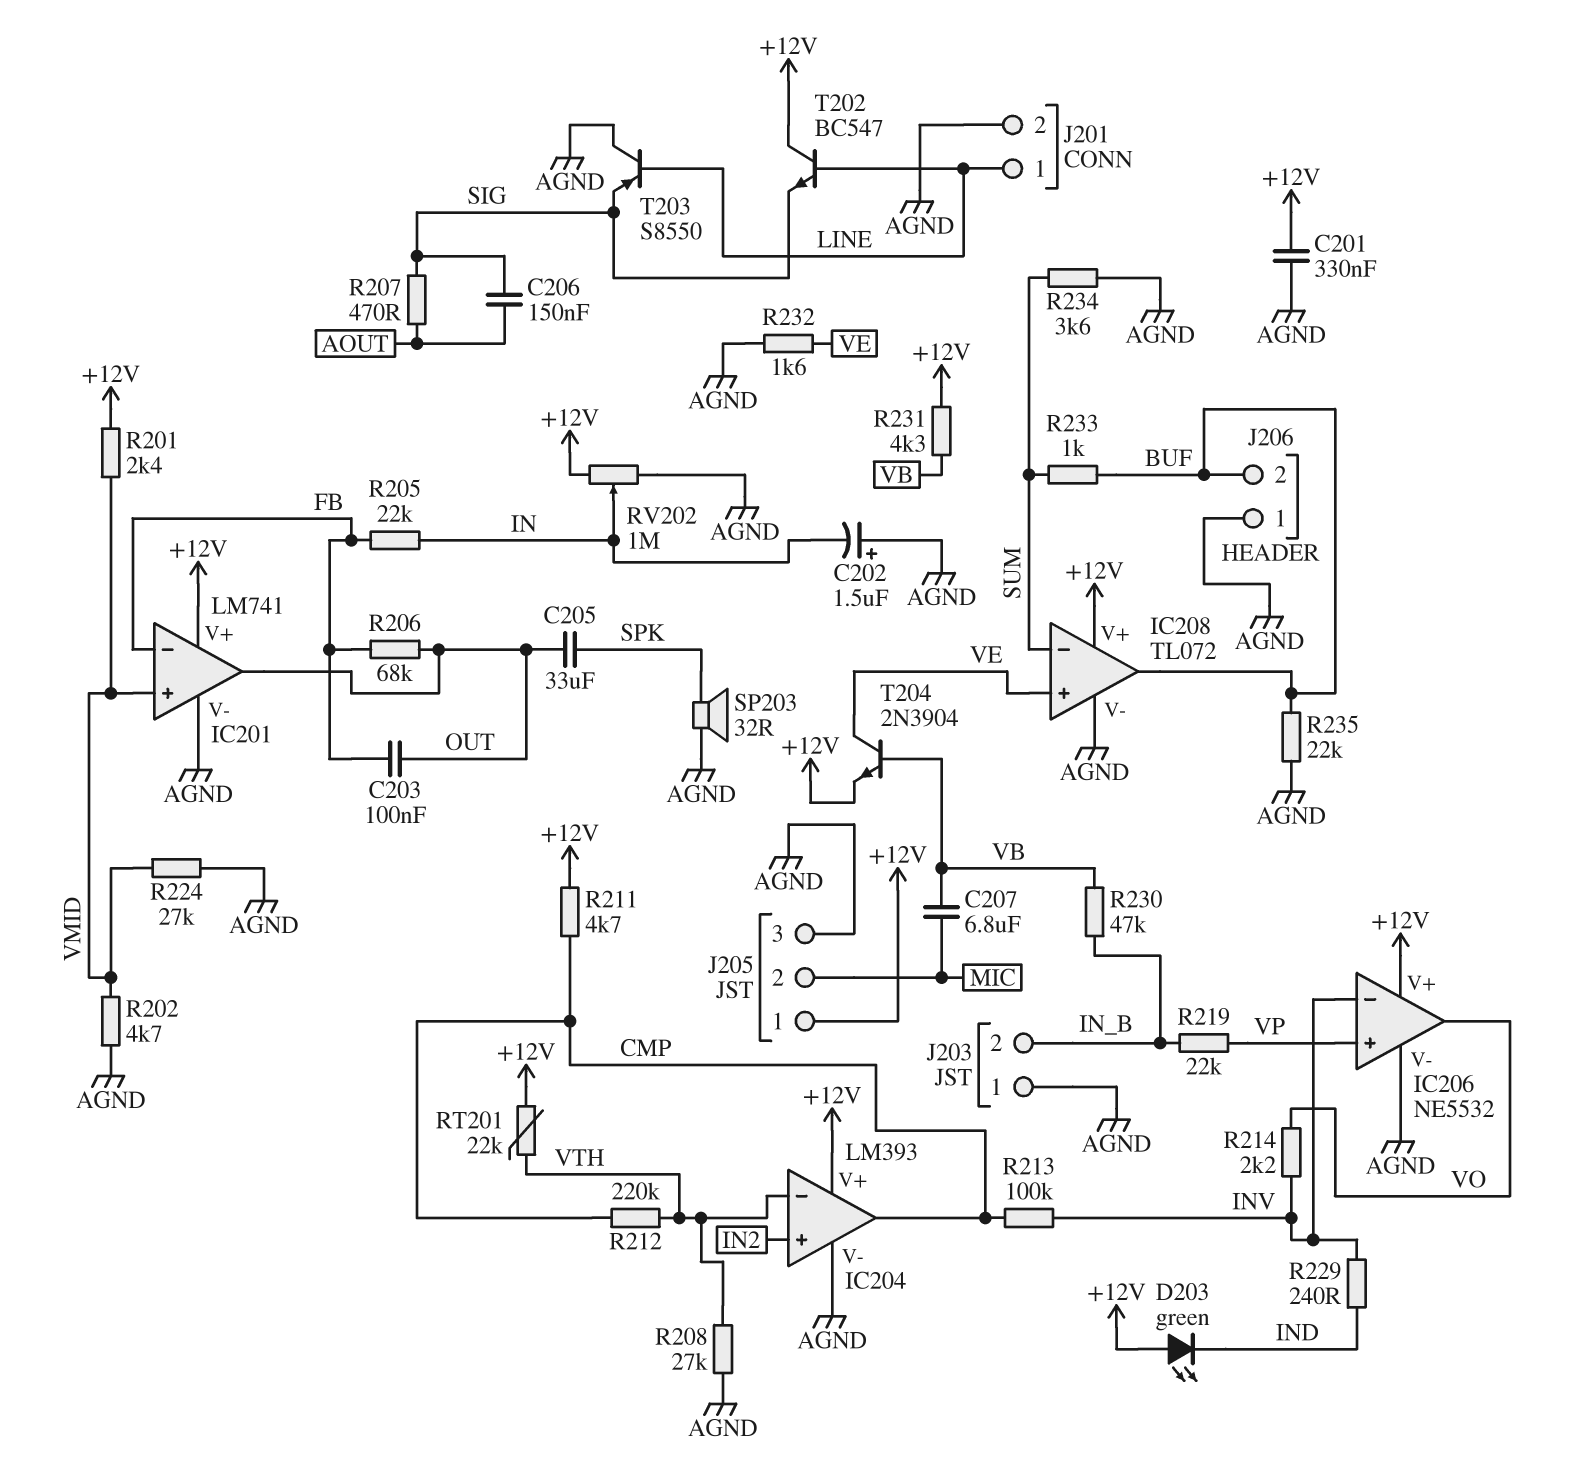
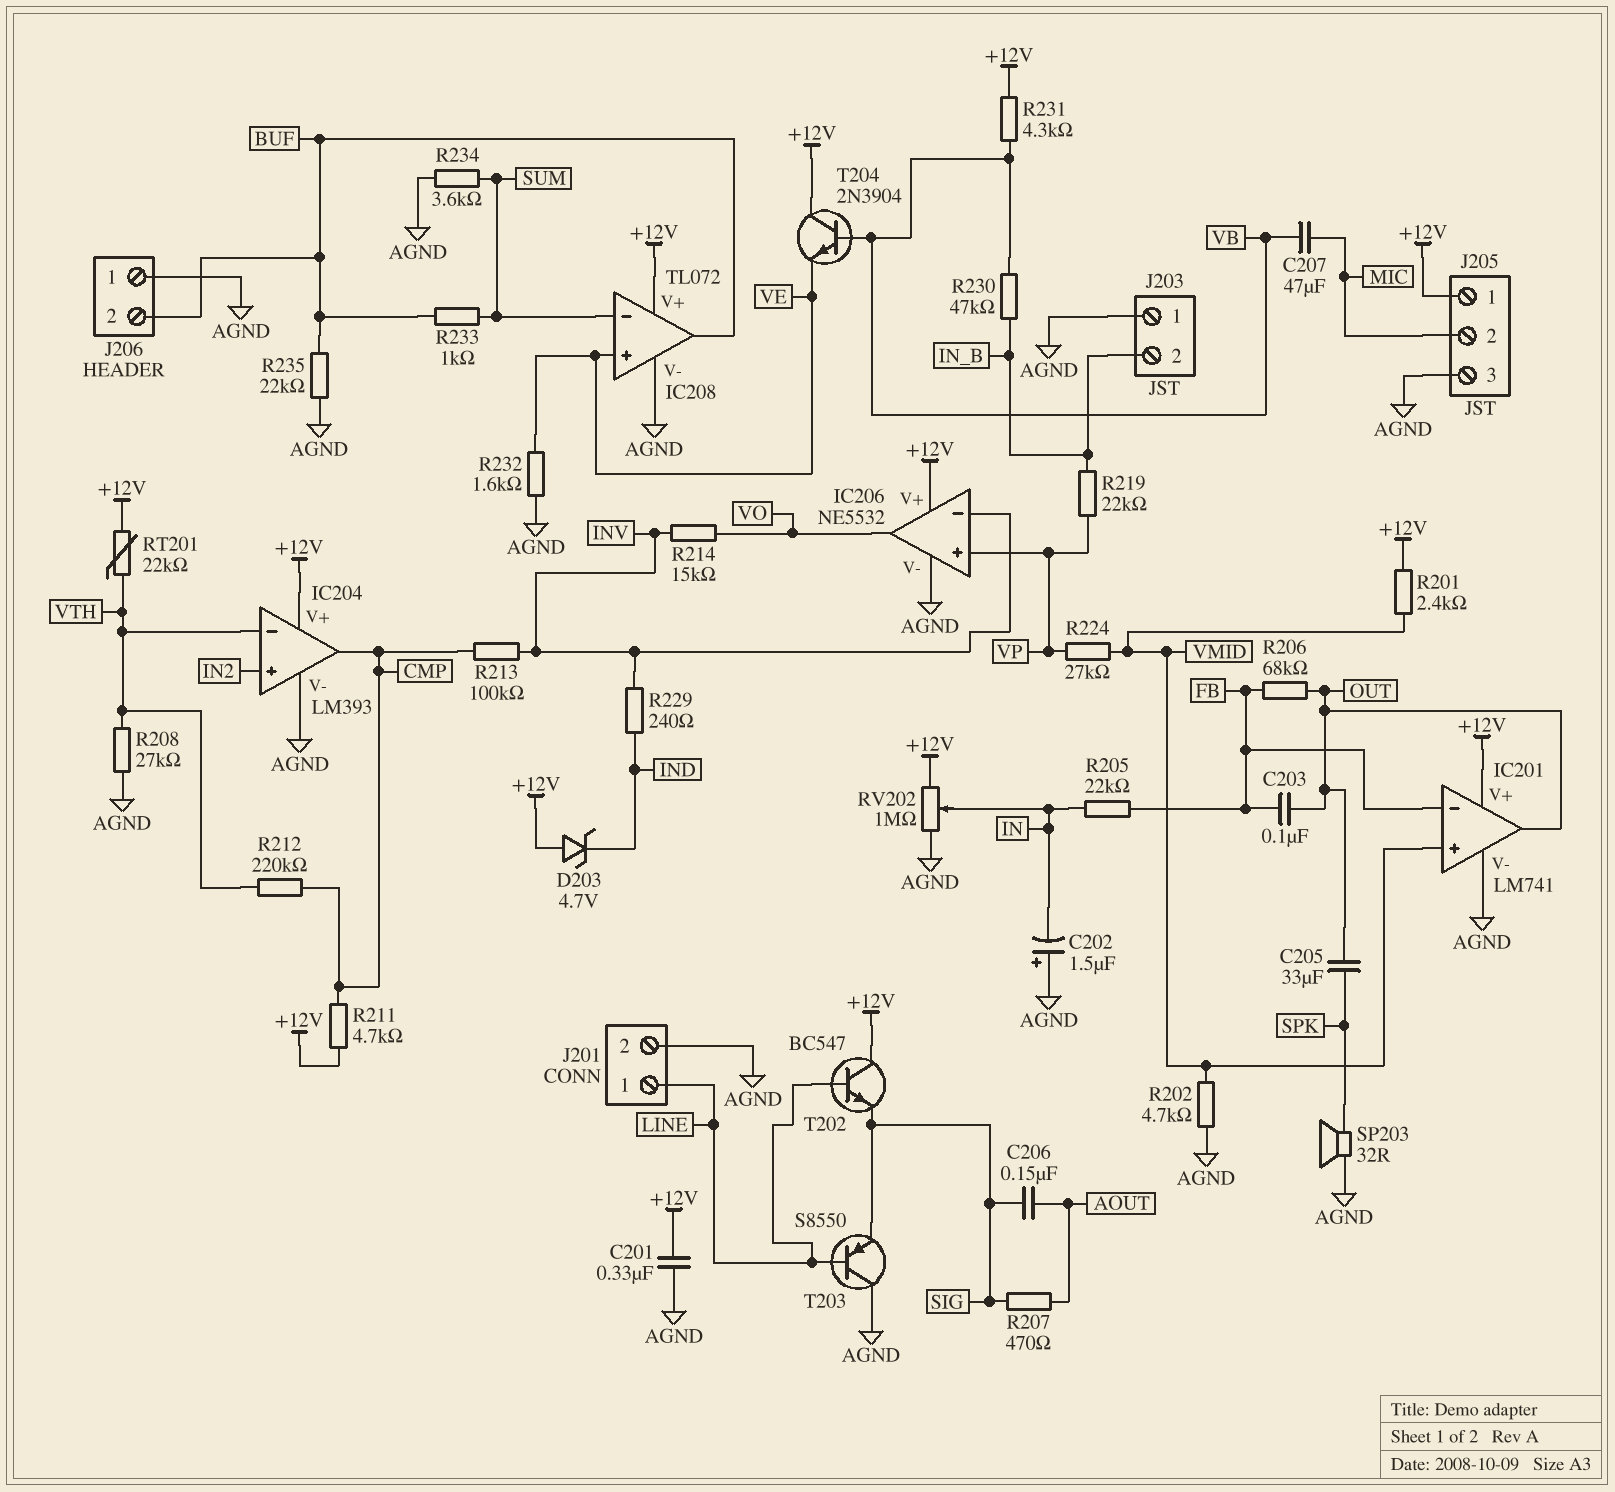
C207: 6.8uF (MIC, VB) -> 47uF (MIC, VB)
D203: LED green (A +12V, K IND) -> zener 4.7V (A +12V, K IND)
R214: 2.2k (INV, VO) -> 15k (INV, VO)
R224: 27k (AGND, VMID) -> 27k (VMID, VP)
T204: NPN 2N3904 (B VB, C VE, E +12V) -> NPN 2N3904 (B VB, C +12V, E VE)

